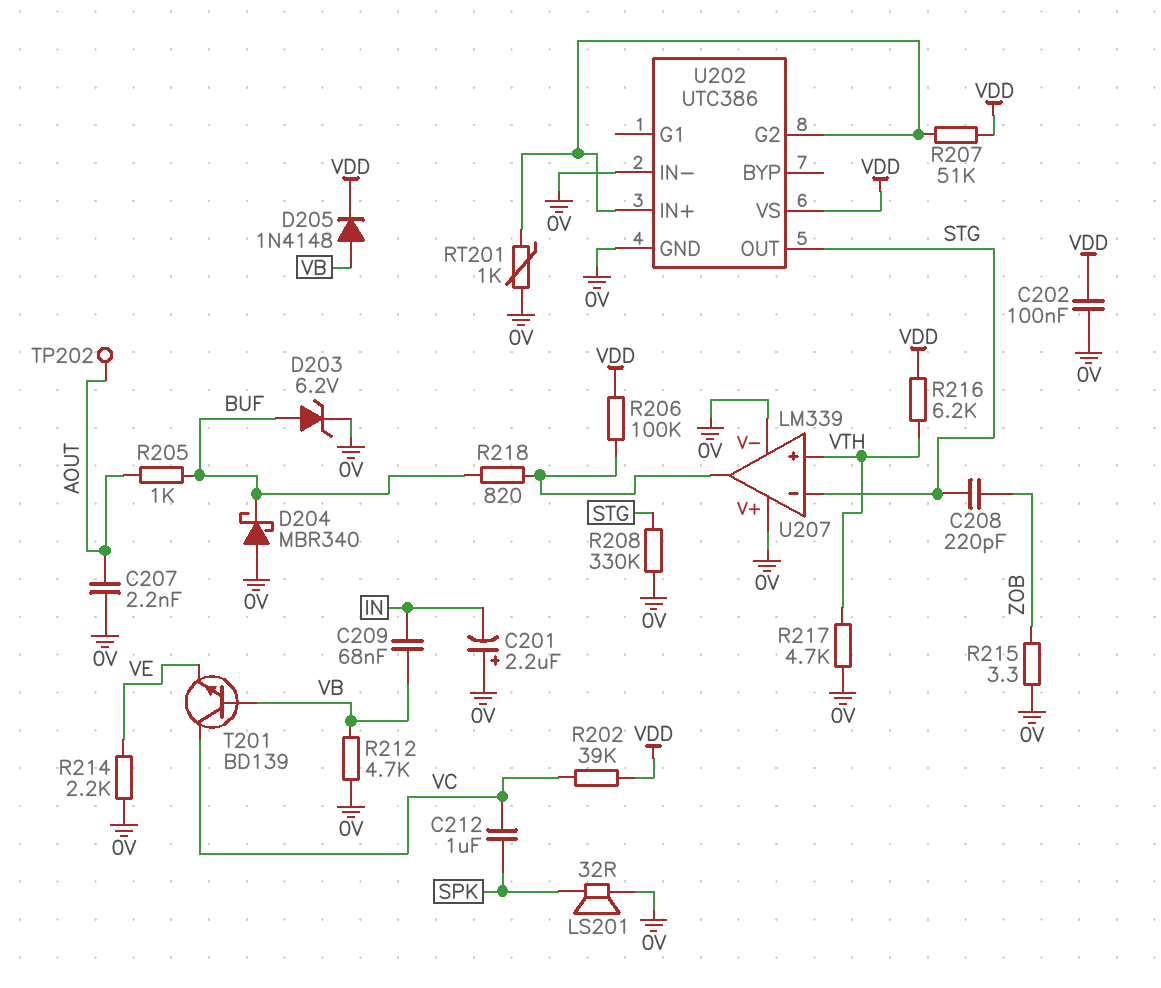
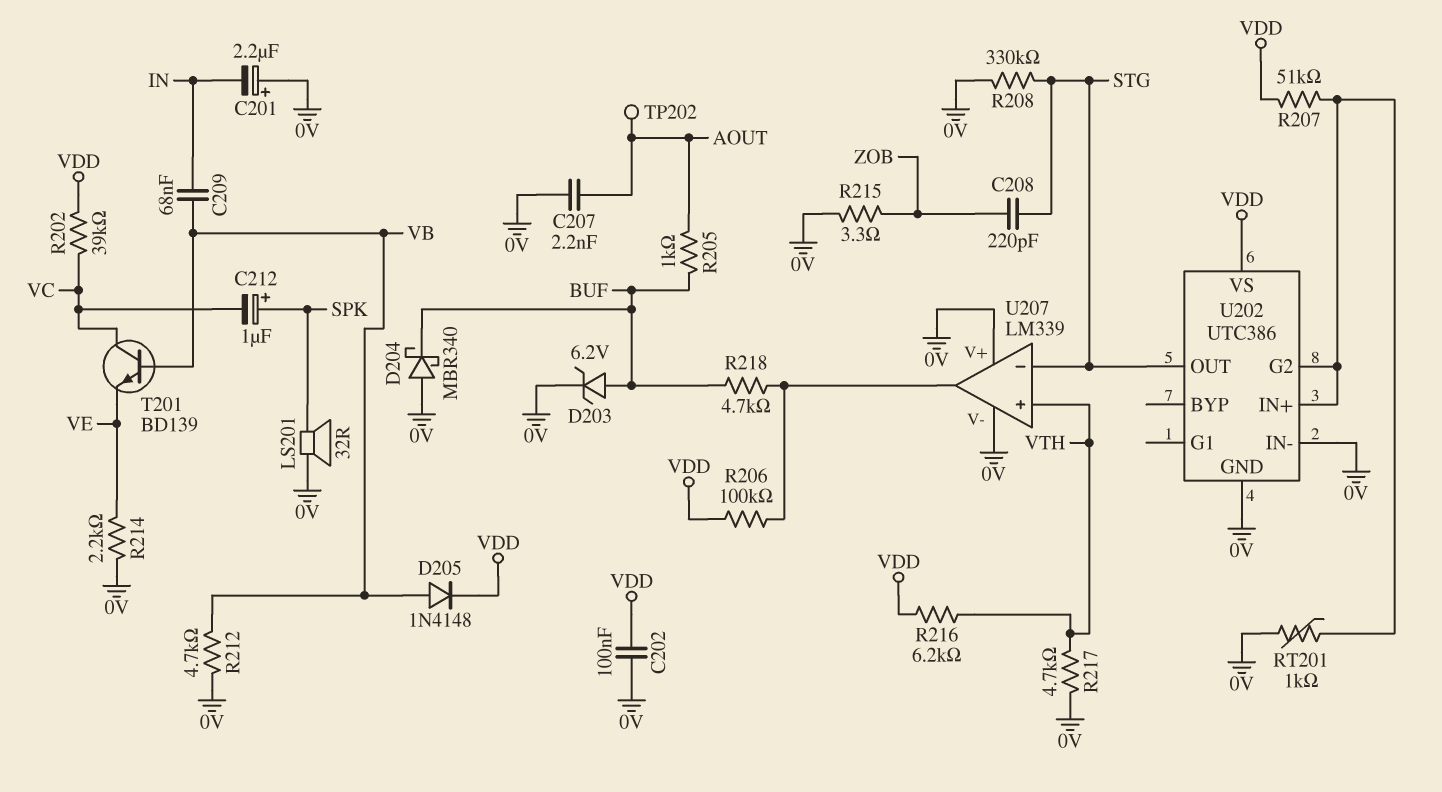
C212: 1uF (SPK, VC) -> 1uF (plus SPK, minus VC)
R218: 820 (BUF, U207/out) -> 4.7k (BUF, U207/out)

